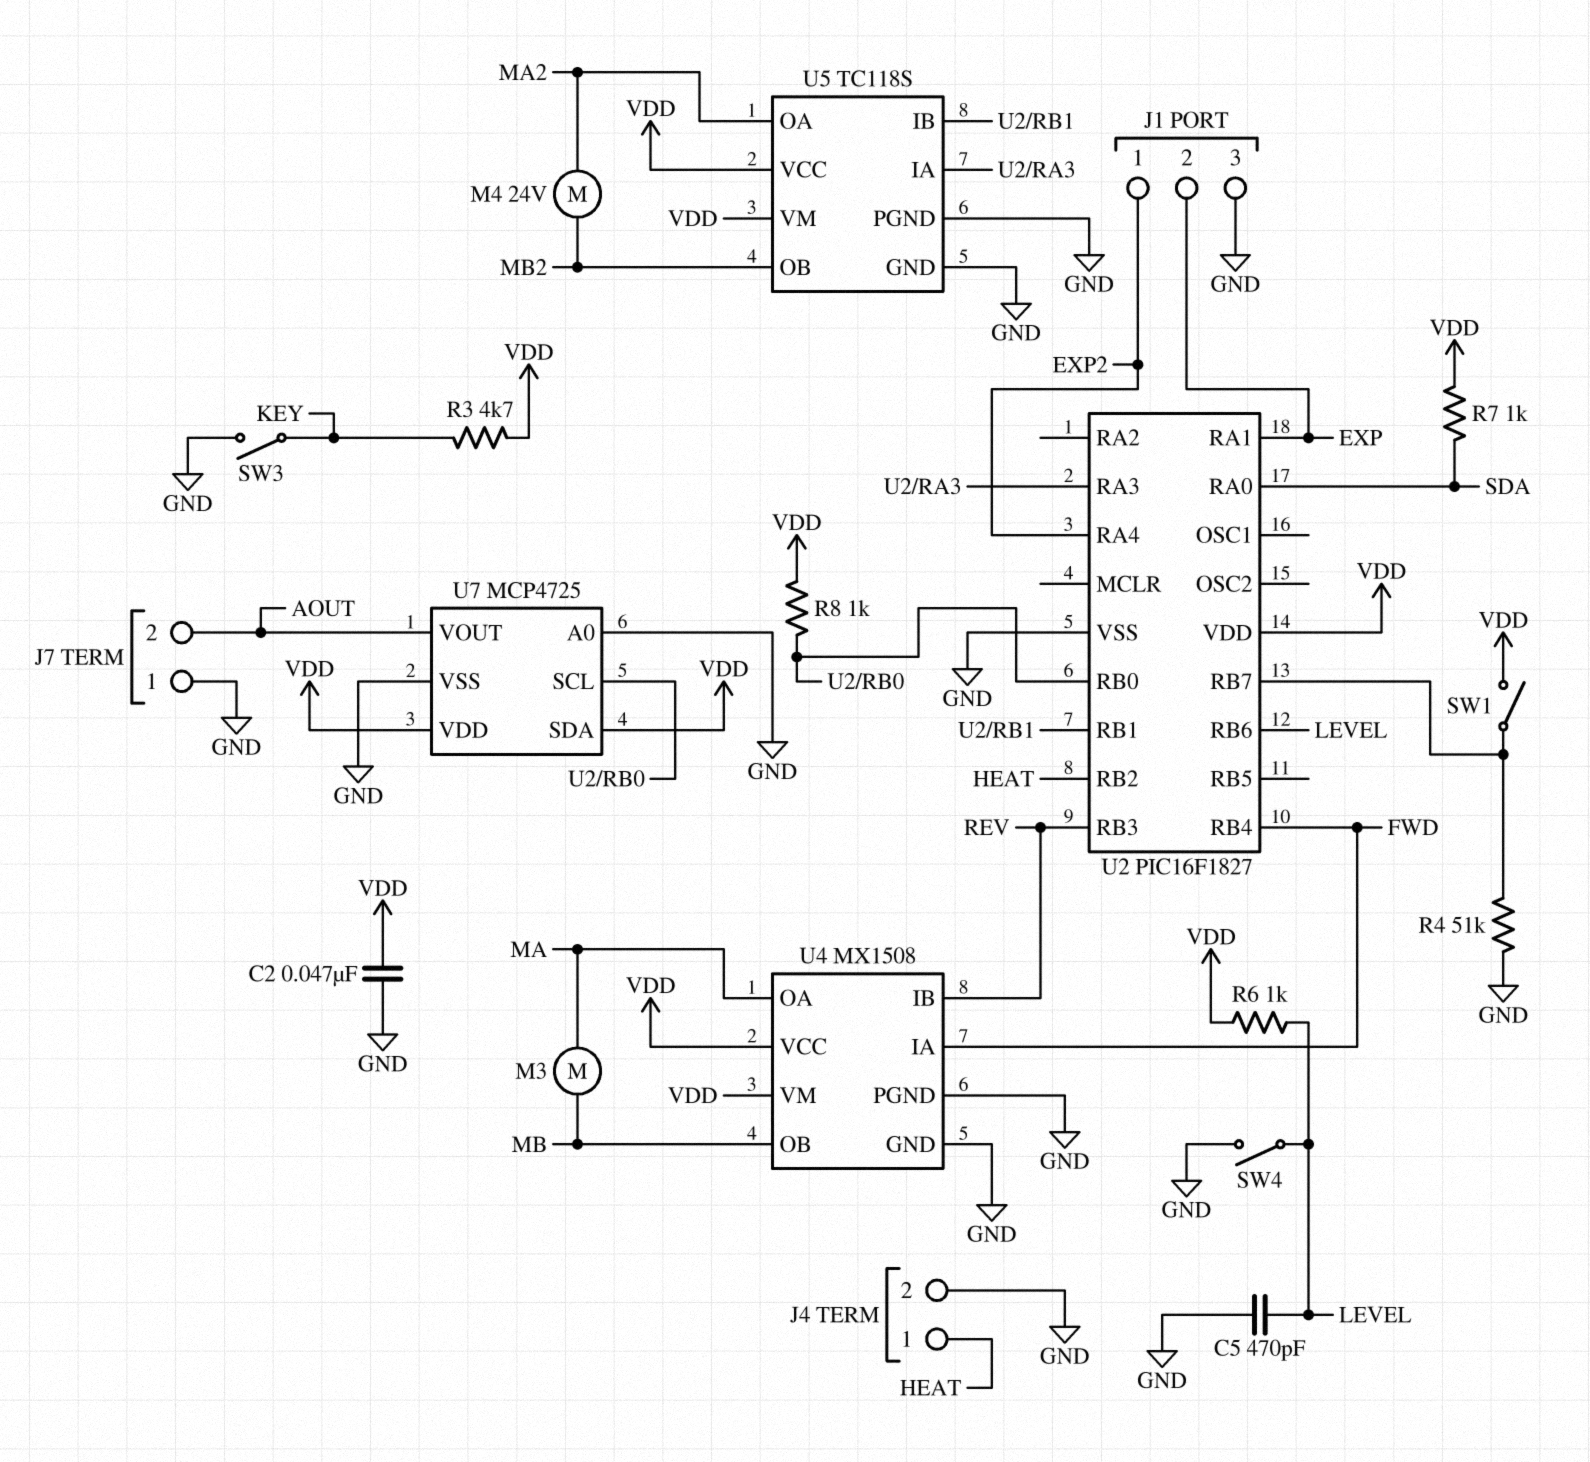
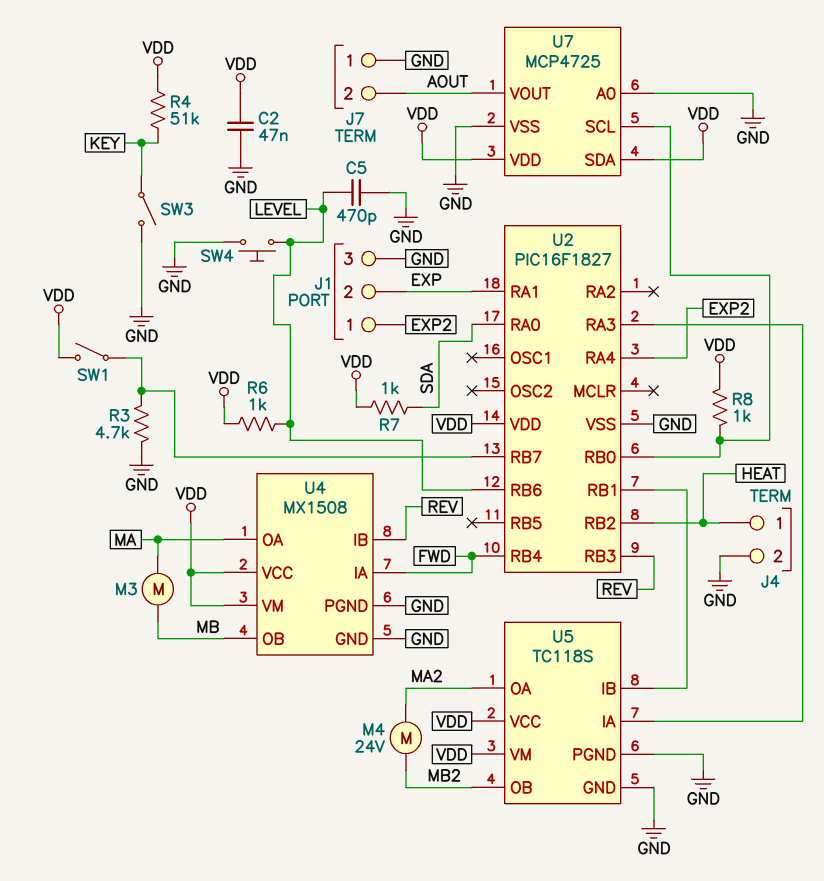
R3: 4.7k (KEY, VDD) -> 4.7k (GND, U2/RB7)
R4: 51k (GND, U2/RB7) -> 51k (KEY, VDD)
SW4: switch (GND, LEVEL) -> button (GND, LEVEL)

